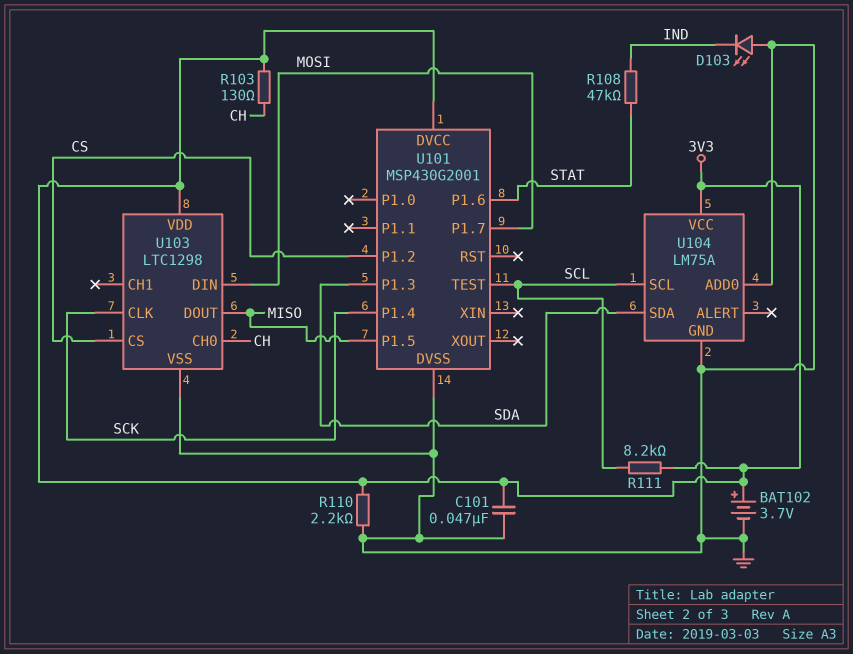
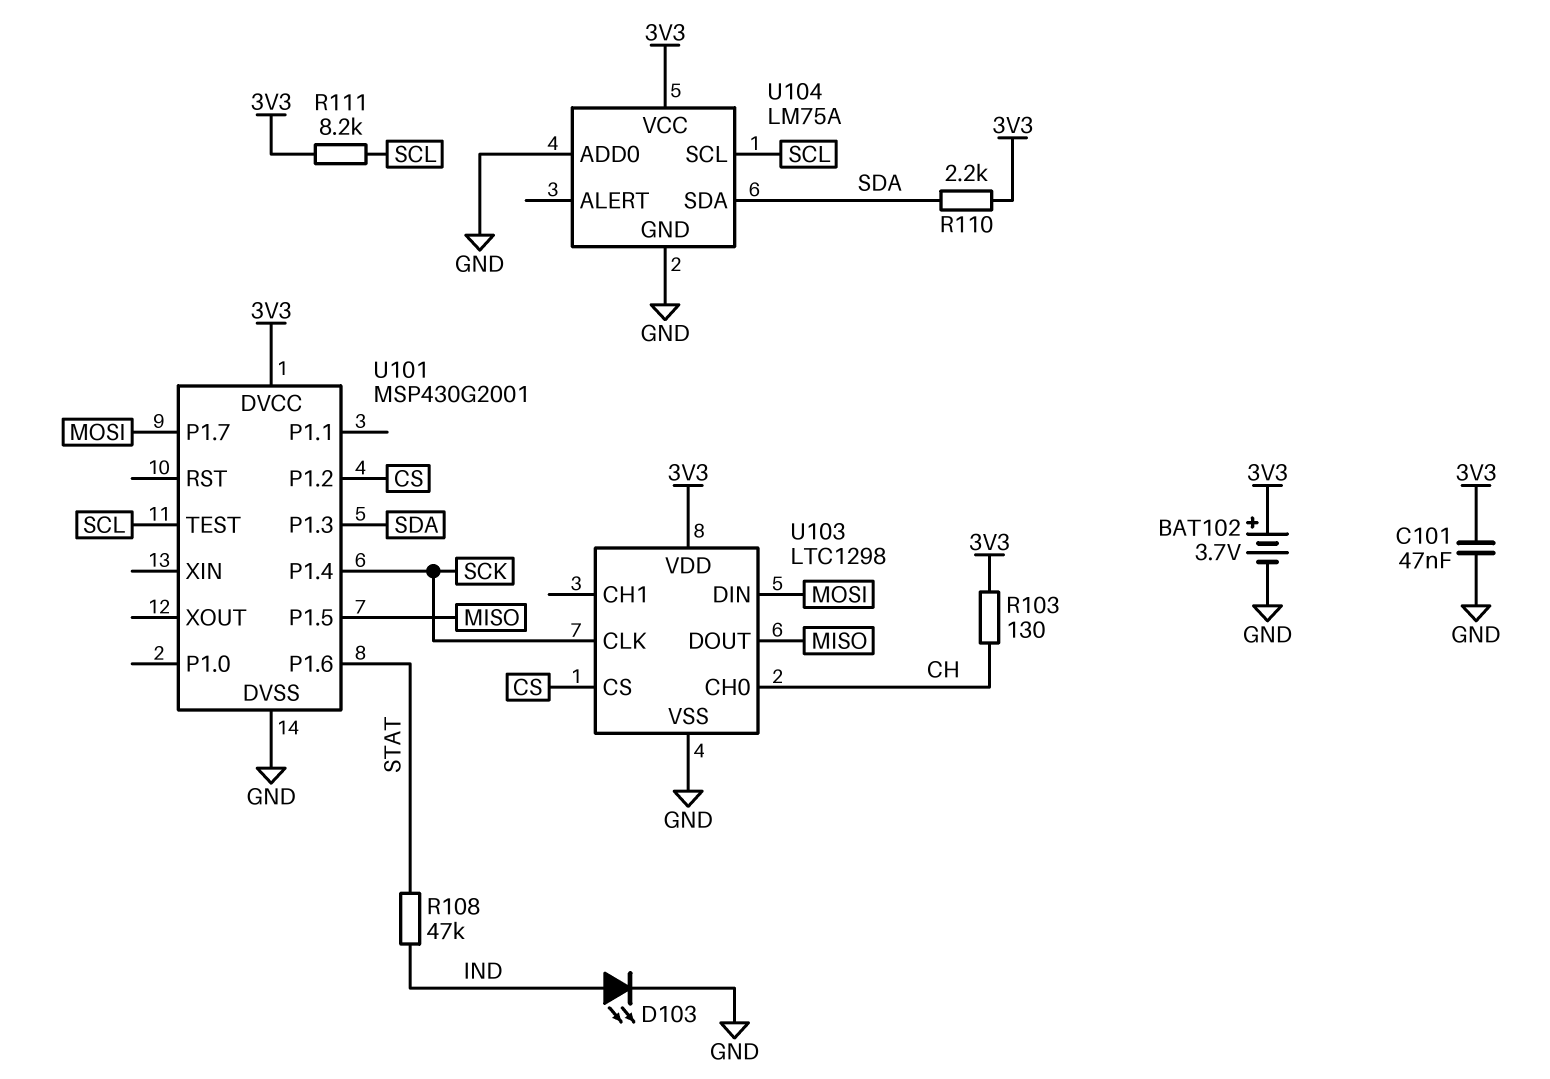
D103: LED (A GND, K IND) -> LED (A IND, K GND)
R110: 2.2k (3V3, GND) -> 2.2k (3V3, SDA)

